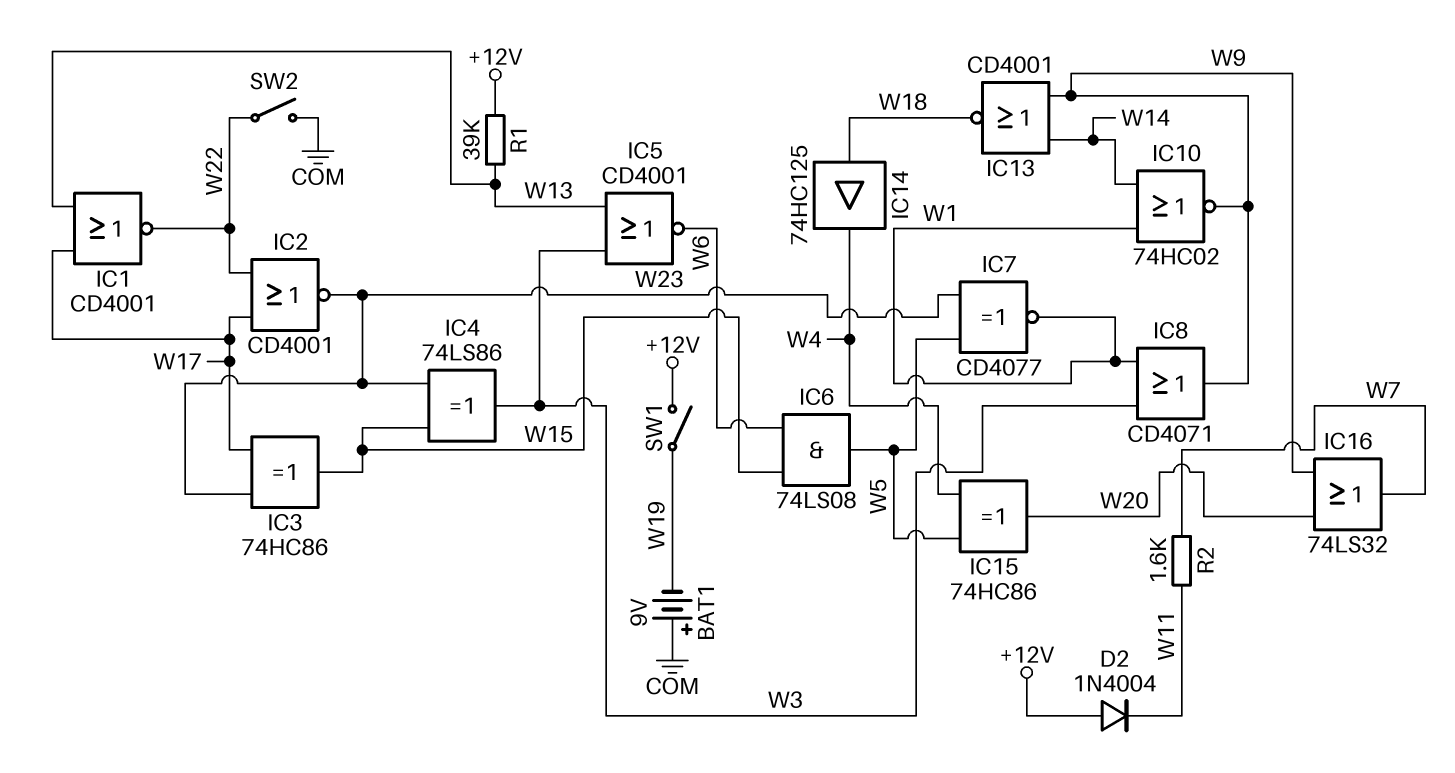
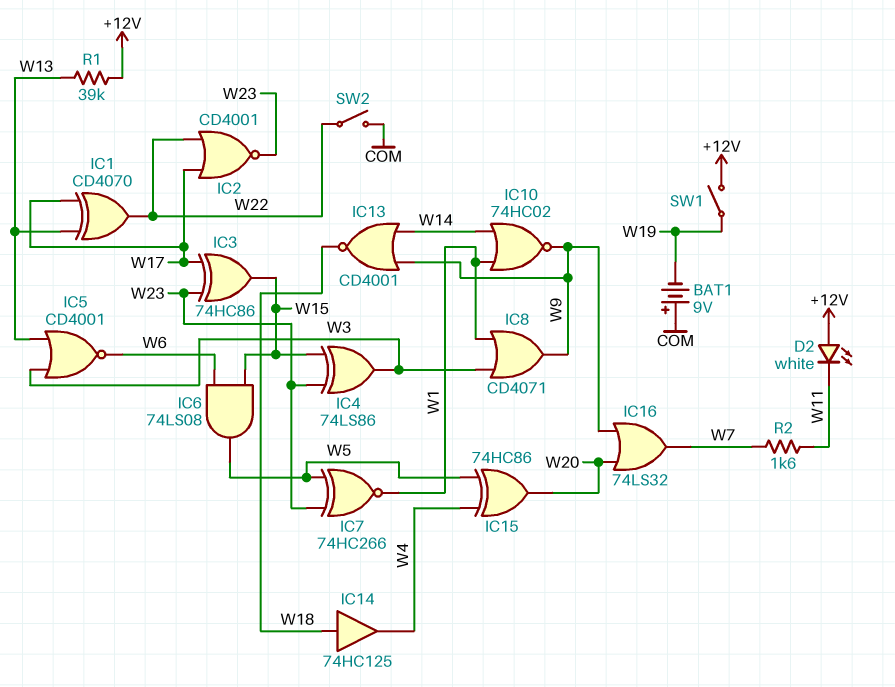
D2: diode 1N4004 (A +12V, K W11) -> LED white (A +12V, K W11)
IC1: NOR CD4001 (in W13, in W17, out W22) -> XOR CD4070 (in W13, in W17, out W22)
IC7: XNOR CD4077 (in W5, in W23, out W1) -> XNOR 74HC266 (in W5, in W23, out W1)

